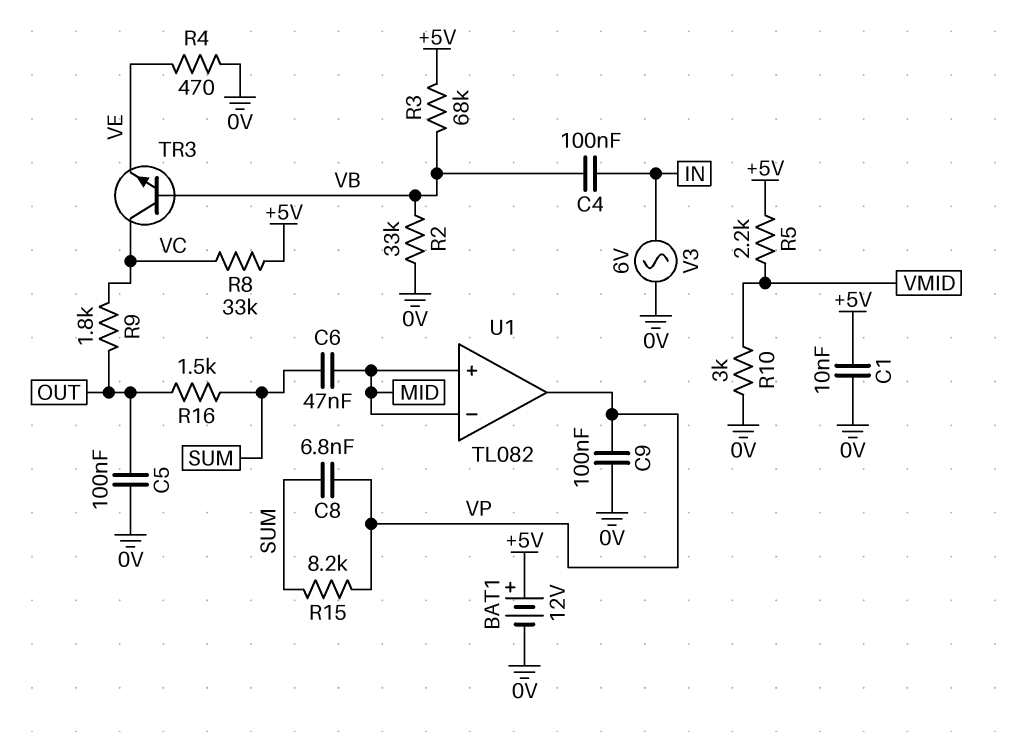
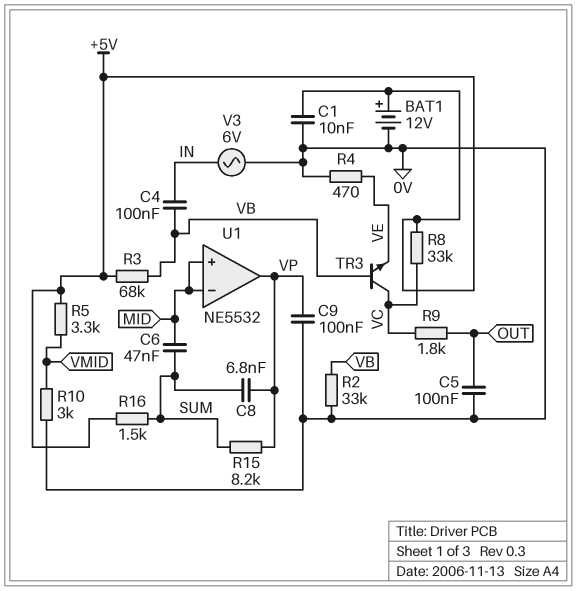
R5: 2.2k (+5V, VMID) -> 3.3k (+5V, VMID)
R16: 1.5k (OUT, SUM) -> 1.5k (+5V, SUM)
U1: TL082 -> NE5532

